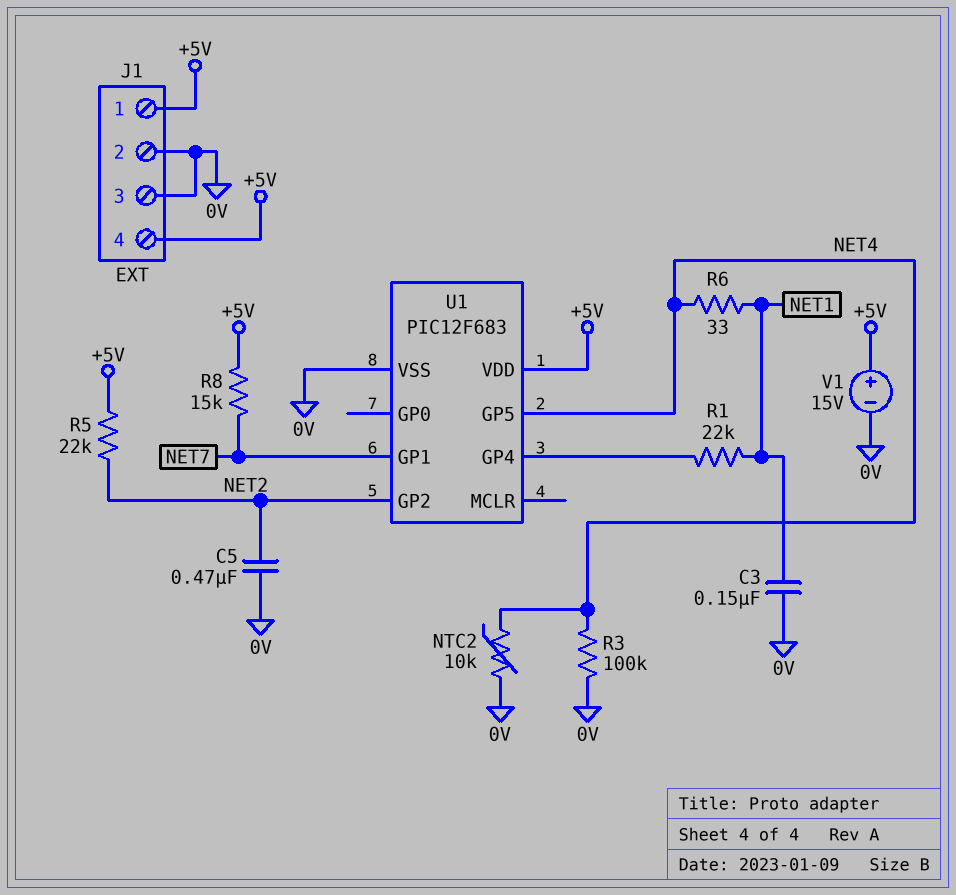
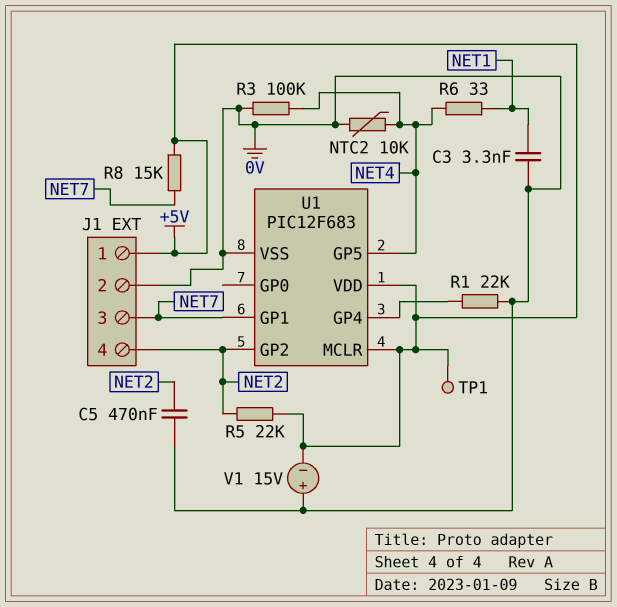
C3: 150nF (0V, NET1) -> 3.3nF (0V, NET1)
J1 pin 3: 0V -> NET7
J1 pin 4: +5V -> NET2
R1: 22k (NET1, U1/GP4) -> 22k (0V, U1/GP4)
TP1: none -> test point (+5V)
U1 pin MCLR: none -> +5V
V1: 15V (plus +5V, minus 0V) -> 15V (plus 0V, minus +5V)

